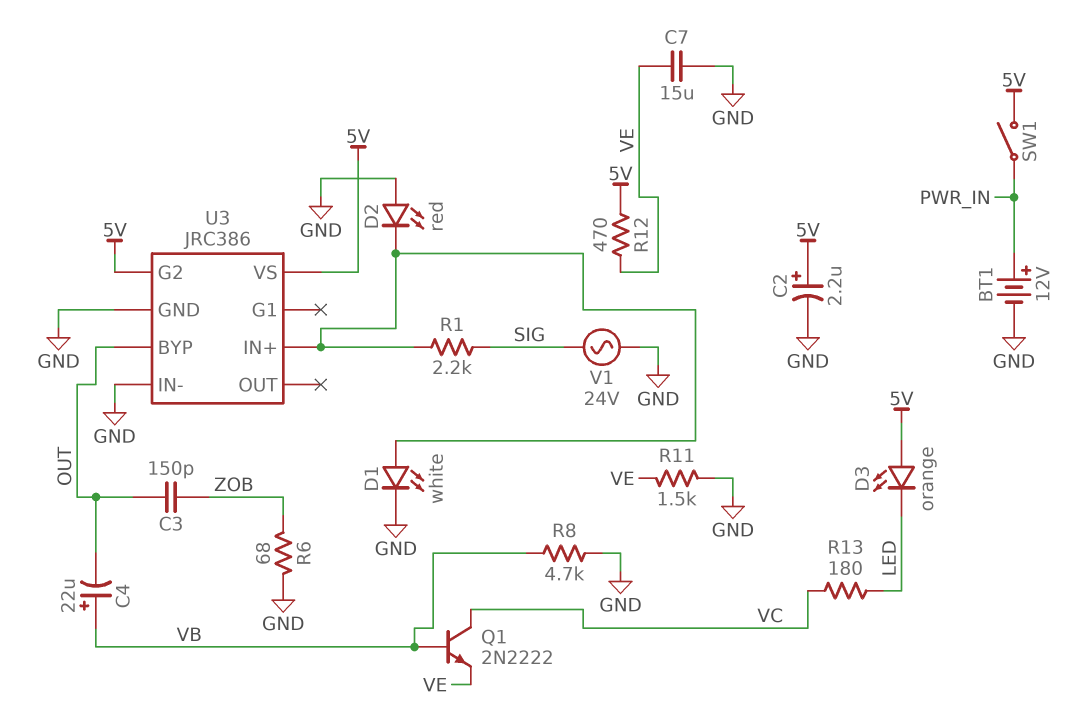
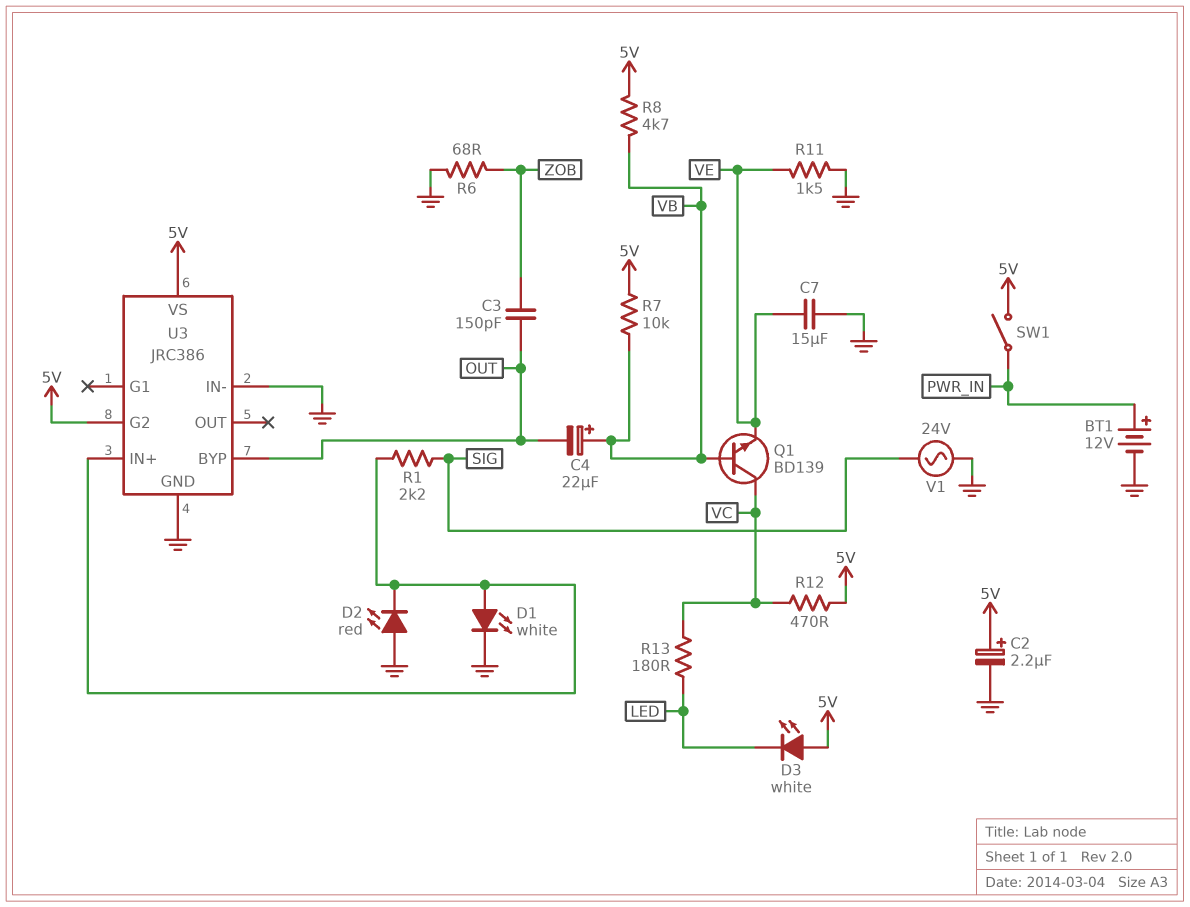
D3: LED orange (A 5V, K LED) -> LED white (A 5V, K LED)
Q1: NPN 2N2222 (B VB, C VC, E VE) -> NPN BD139 (B VB, C VC, E VE)
R7: none -> 10k (5V, VB)
R8: 4.7k (GND, VB) -> 4.7k (5V, VB)
R12: 470 (5V, VE) -> 470 (5V, VC)

